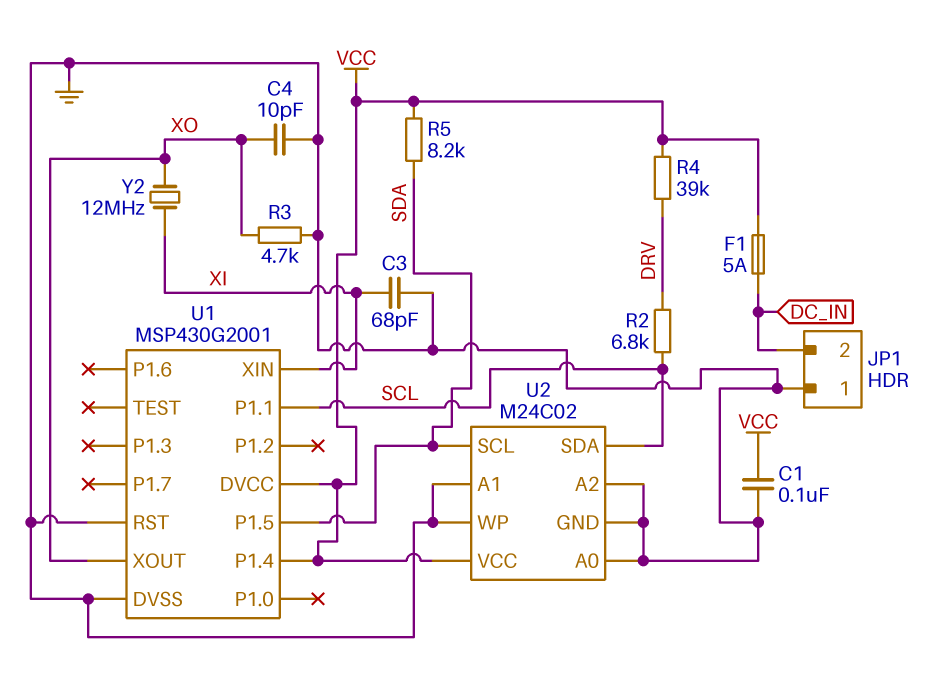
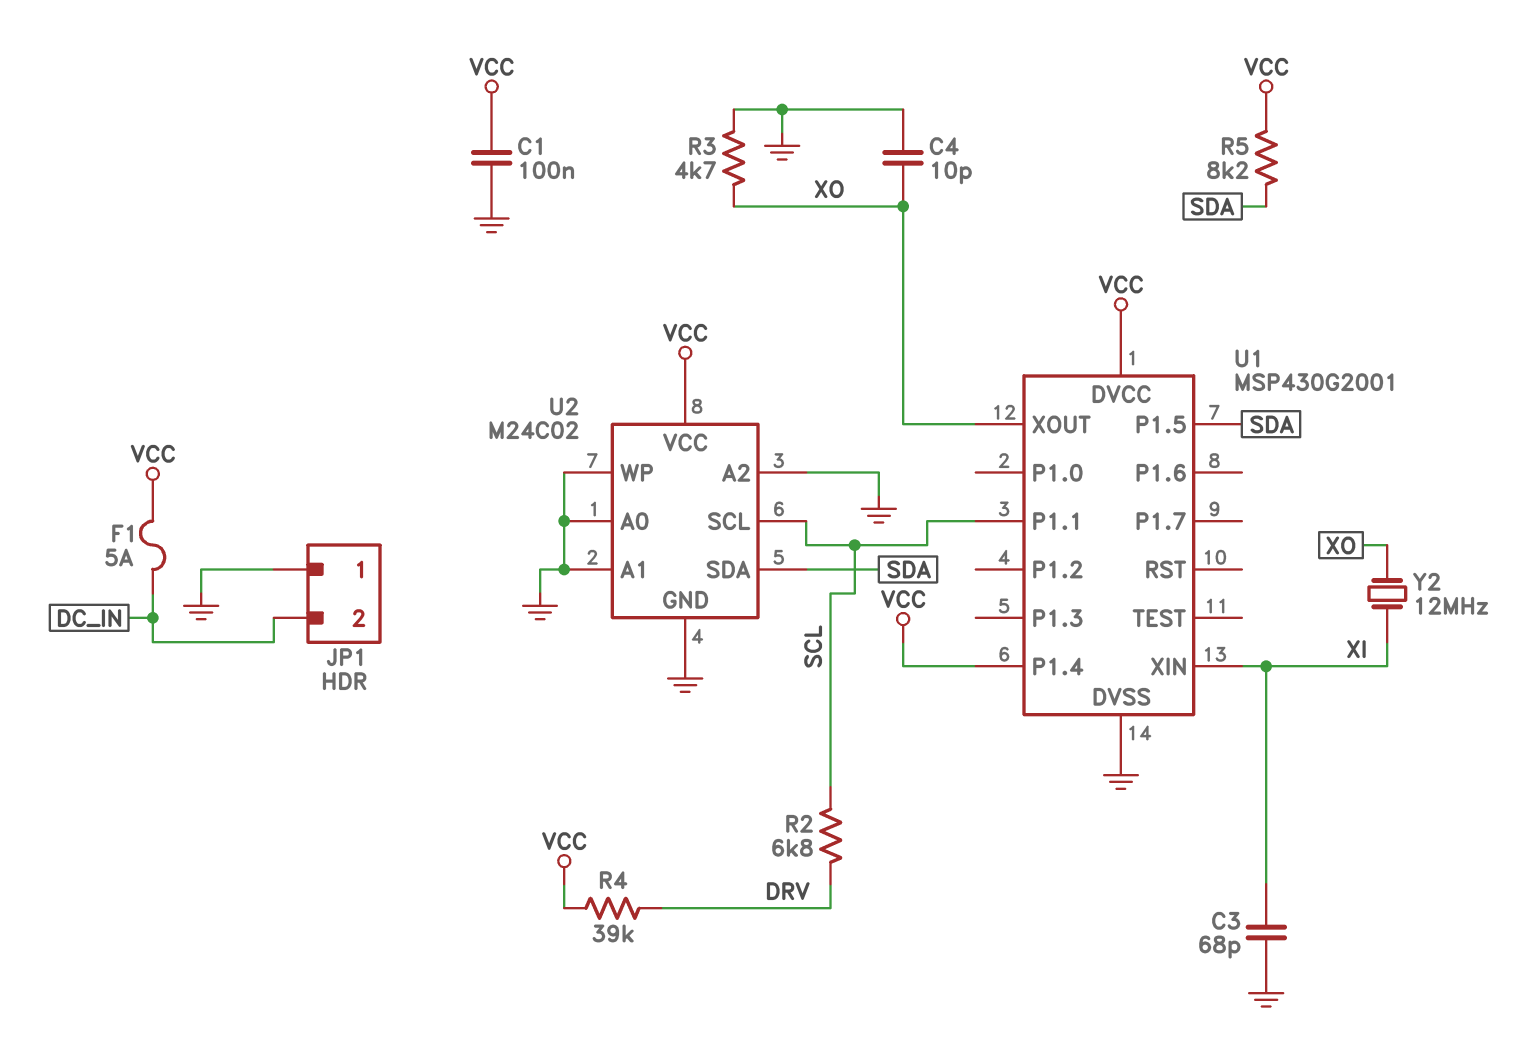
U1 pin RST: GND -> none
U2 pin SCL: SDA -> SCL
U2 pin SDA: SCL -> SDA

